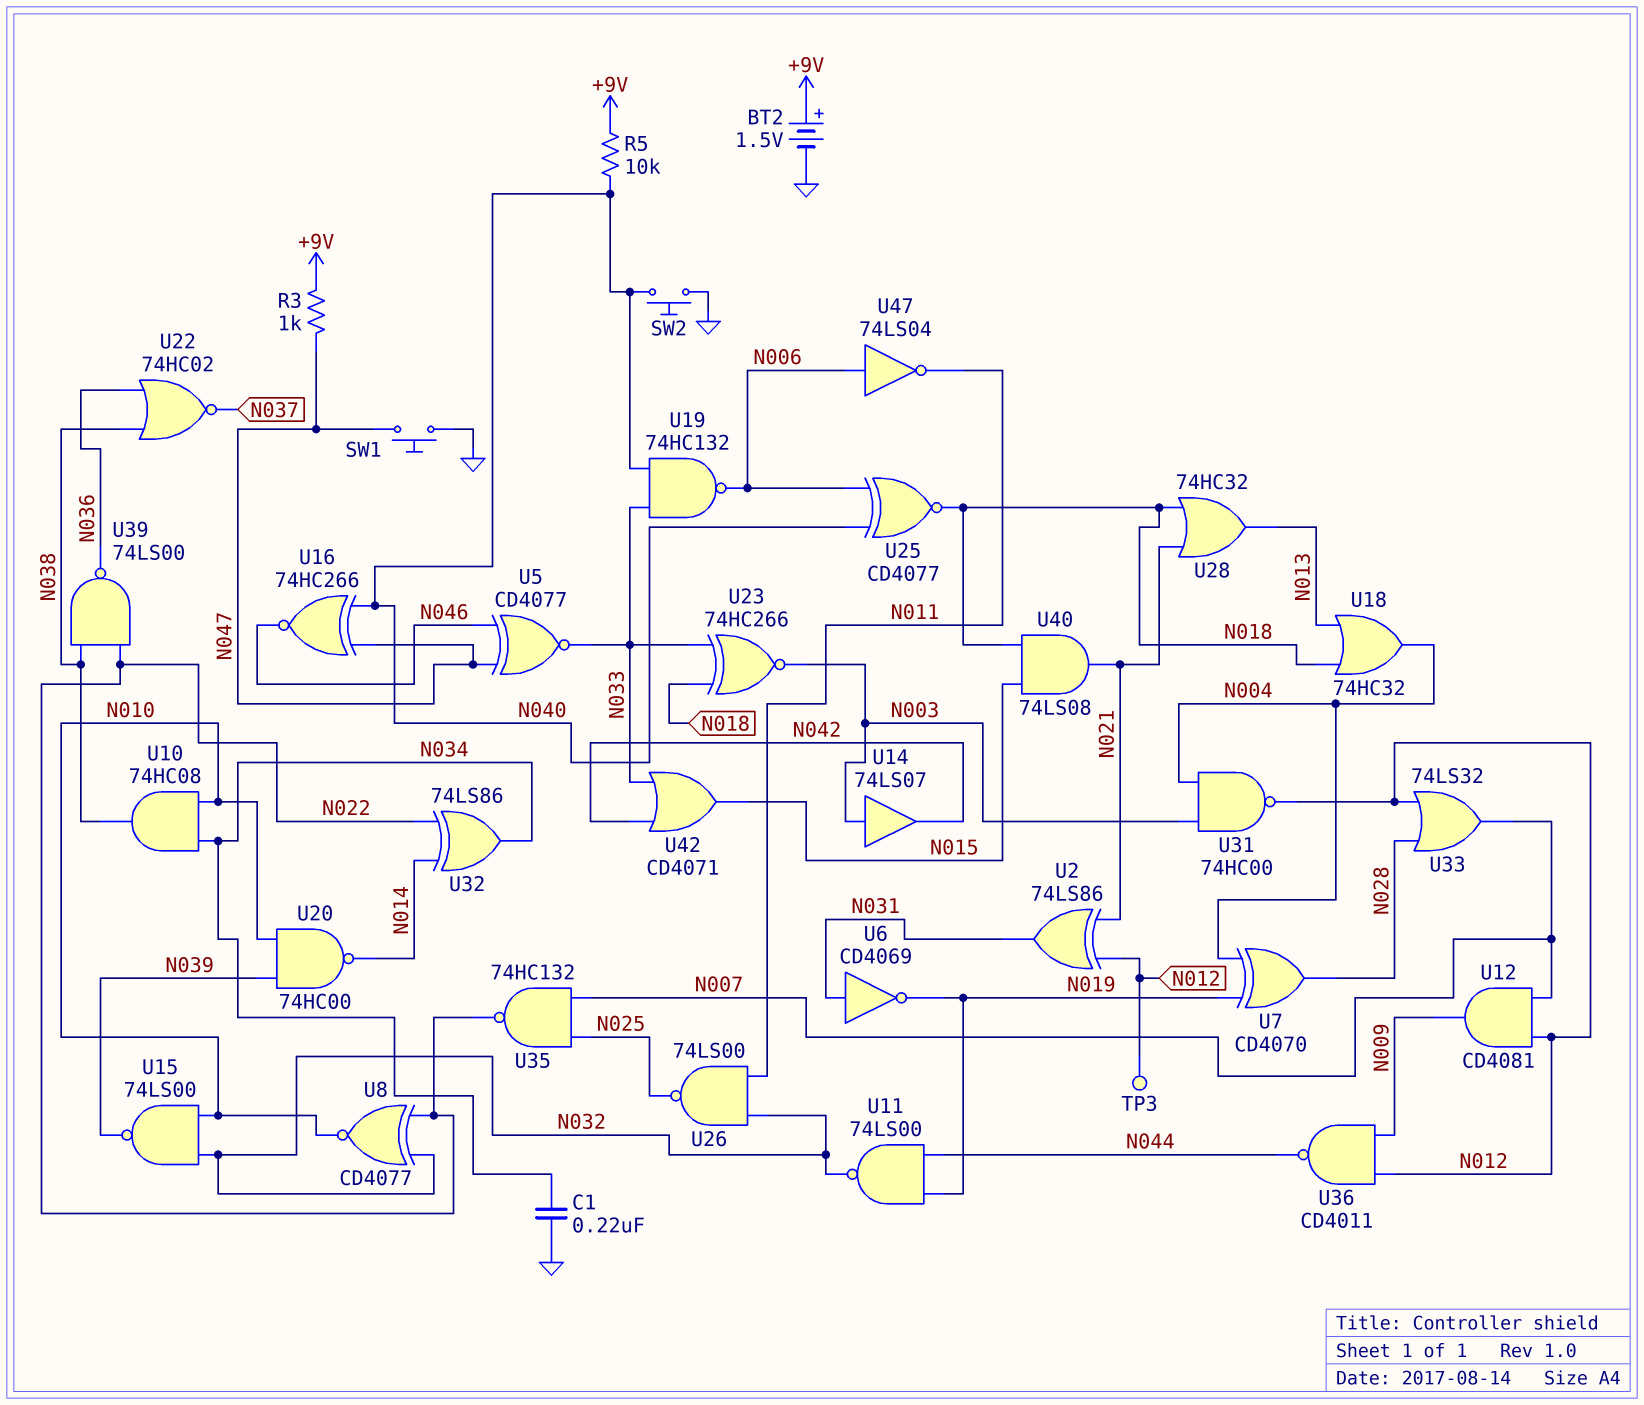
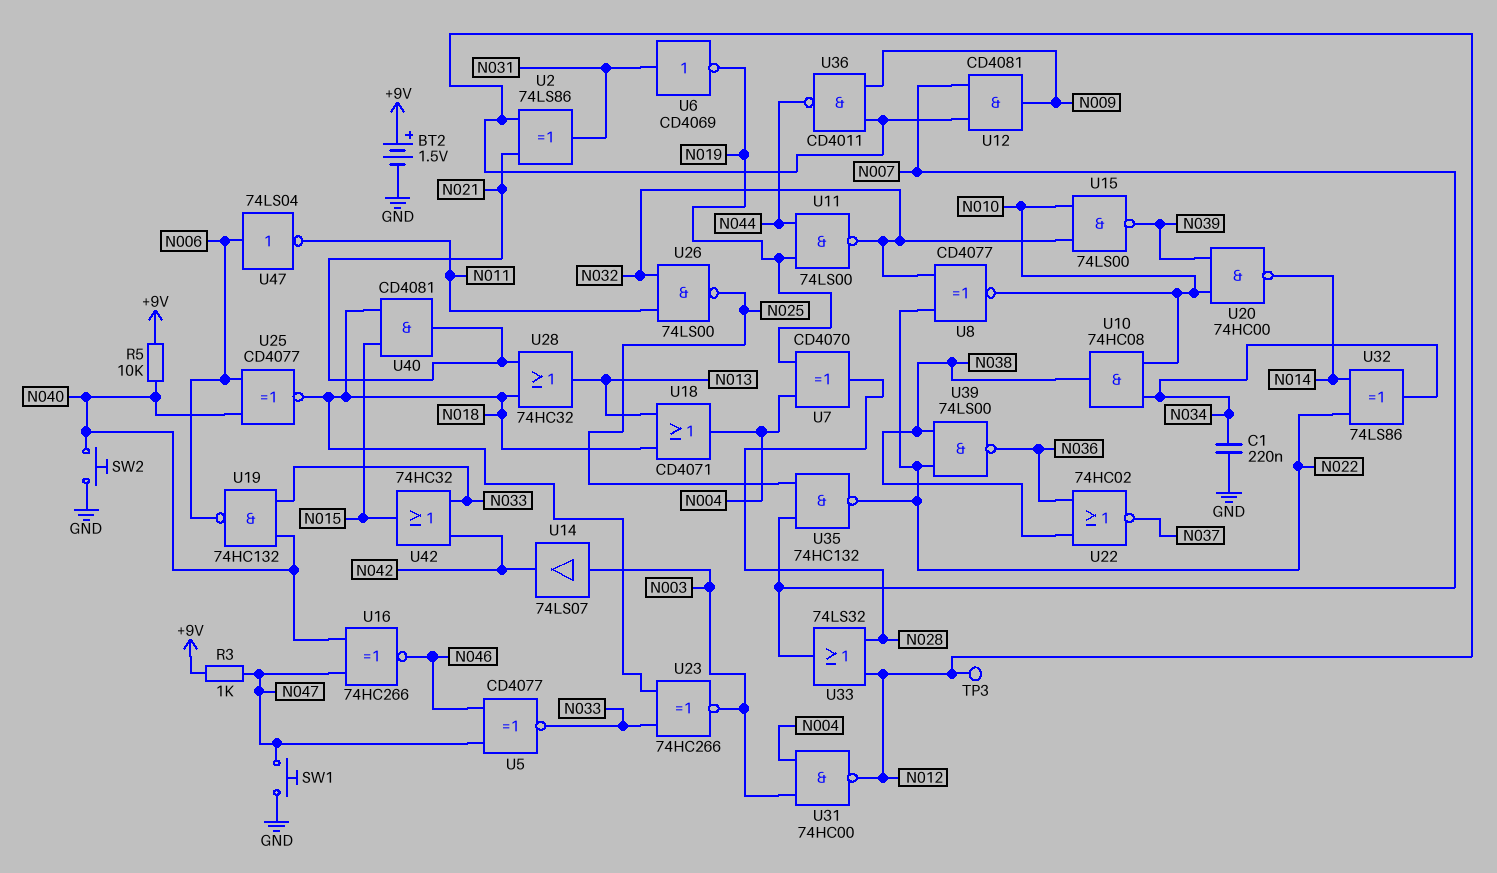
U18: OR 74HC32 (in N013, in N018, out N004) -> OR CD4071 (in N013, in N018, out N004)
U40: AND 74LS08 (in N015, in N018, out N021) -> AND CD4081 (in N015, in N018, out N021)
U42: OR CD4071 (in N033, in N042, out N015) -> OR 74HC32 (in N033, in N042, out N015)

